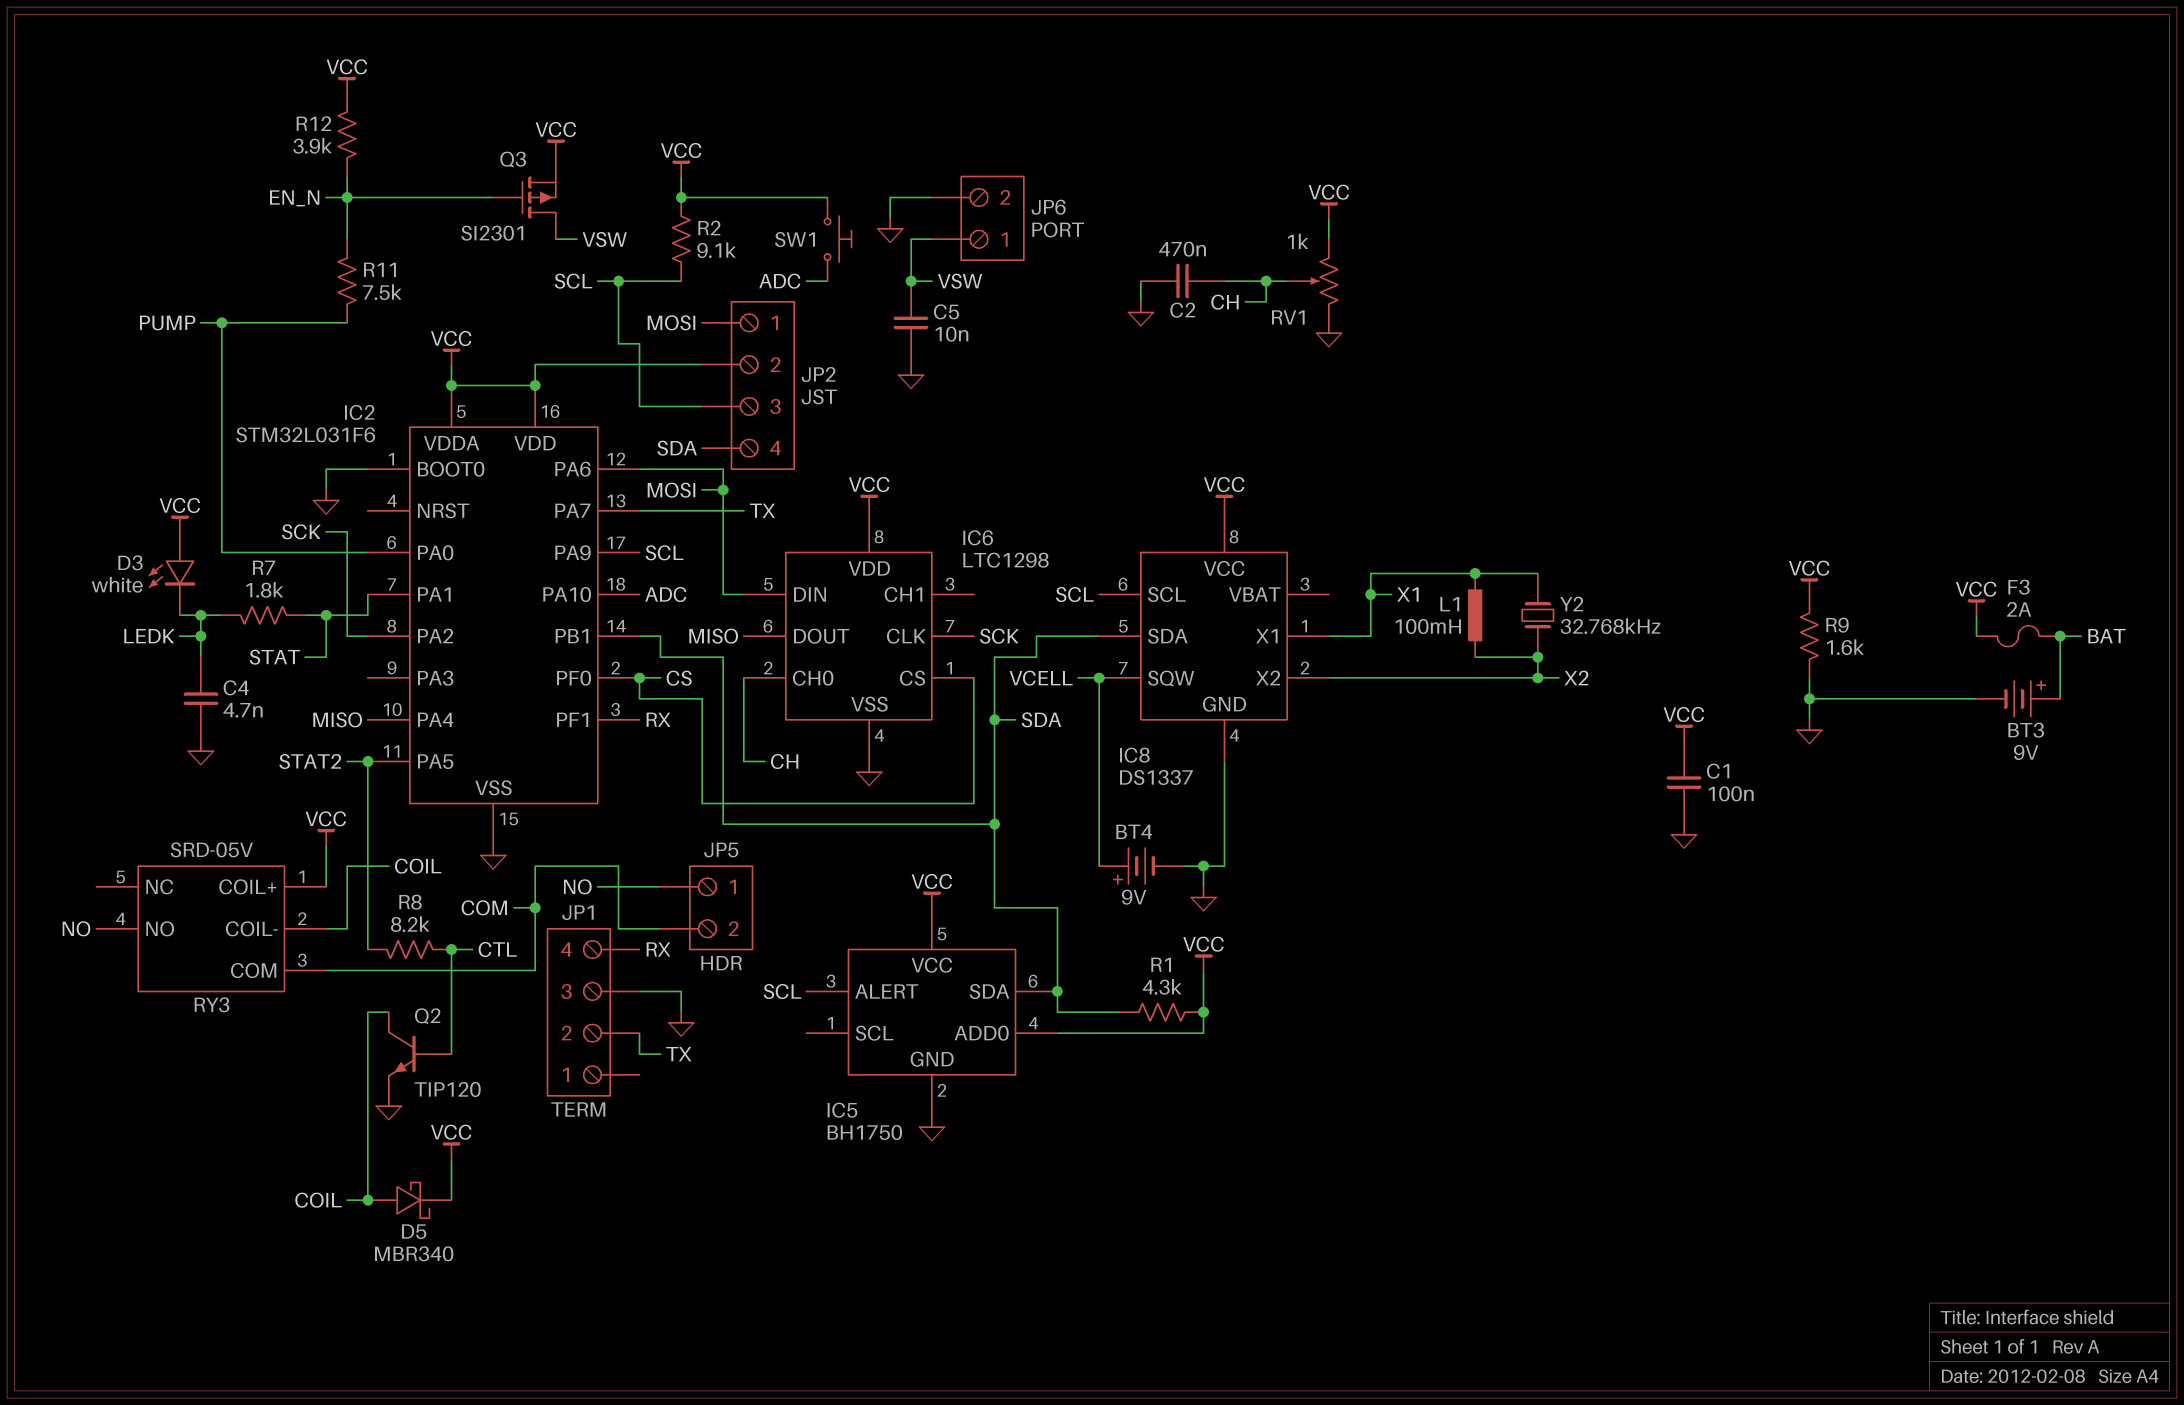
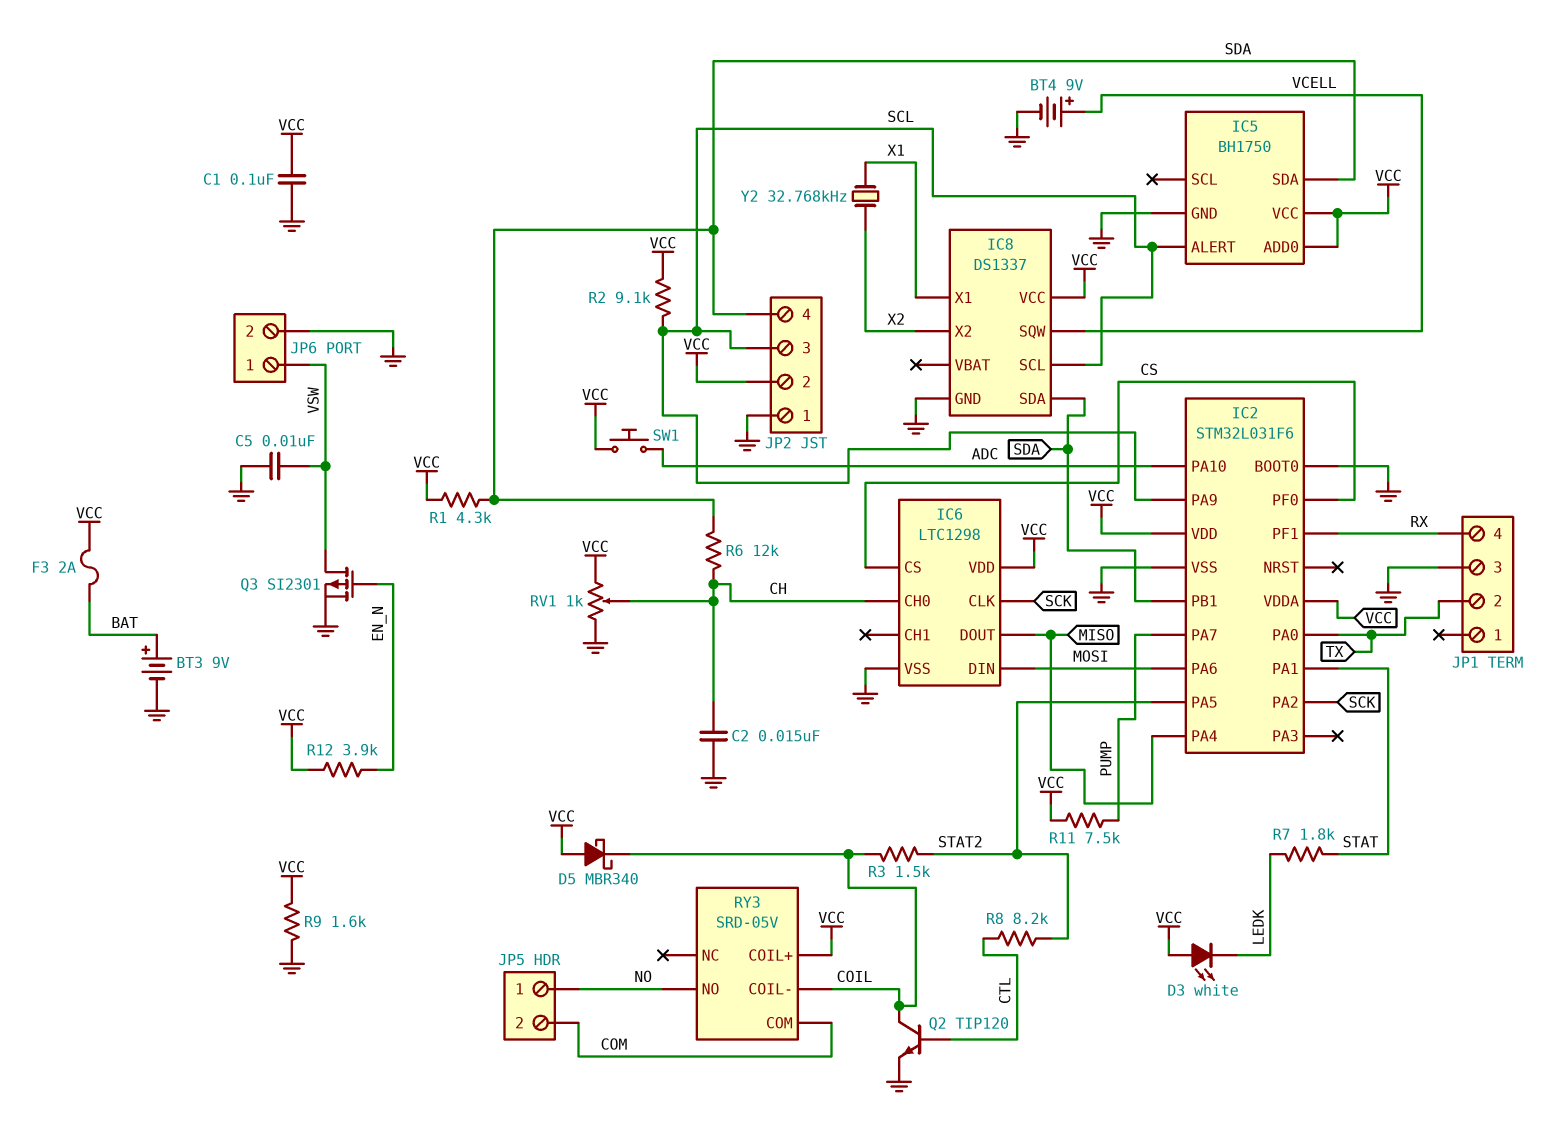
C2: 470nF (CH, GND) -> 15nF (CH, GND)
C4: 4.7nF (GND, LEDK) -> none
D5: schottky MBR340 (A COIL, K VCC) -> schottky MBR340 (A VCC, K COIL)
IC2 pin PA0: PUMP -> TX
IC2 pin PA7: TX -> PUMP
JP2 pin 1: MOSI -> GND
L1: 100mH (X1, X2) -> none
Q3: PMOS SI2301 (G EN_N, D VSW, S VCC) -> PMOS SI2301 (G EN_N, D VSW, S GND)
R3: none -> 1.5k (COIL, STAT2)
R6: none -> 12k (CH, SDA)
R11: 7.5k (EN_N, PUMP) -> 7.5k (PUMP, VCC)

